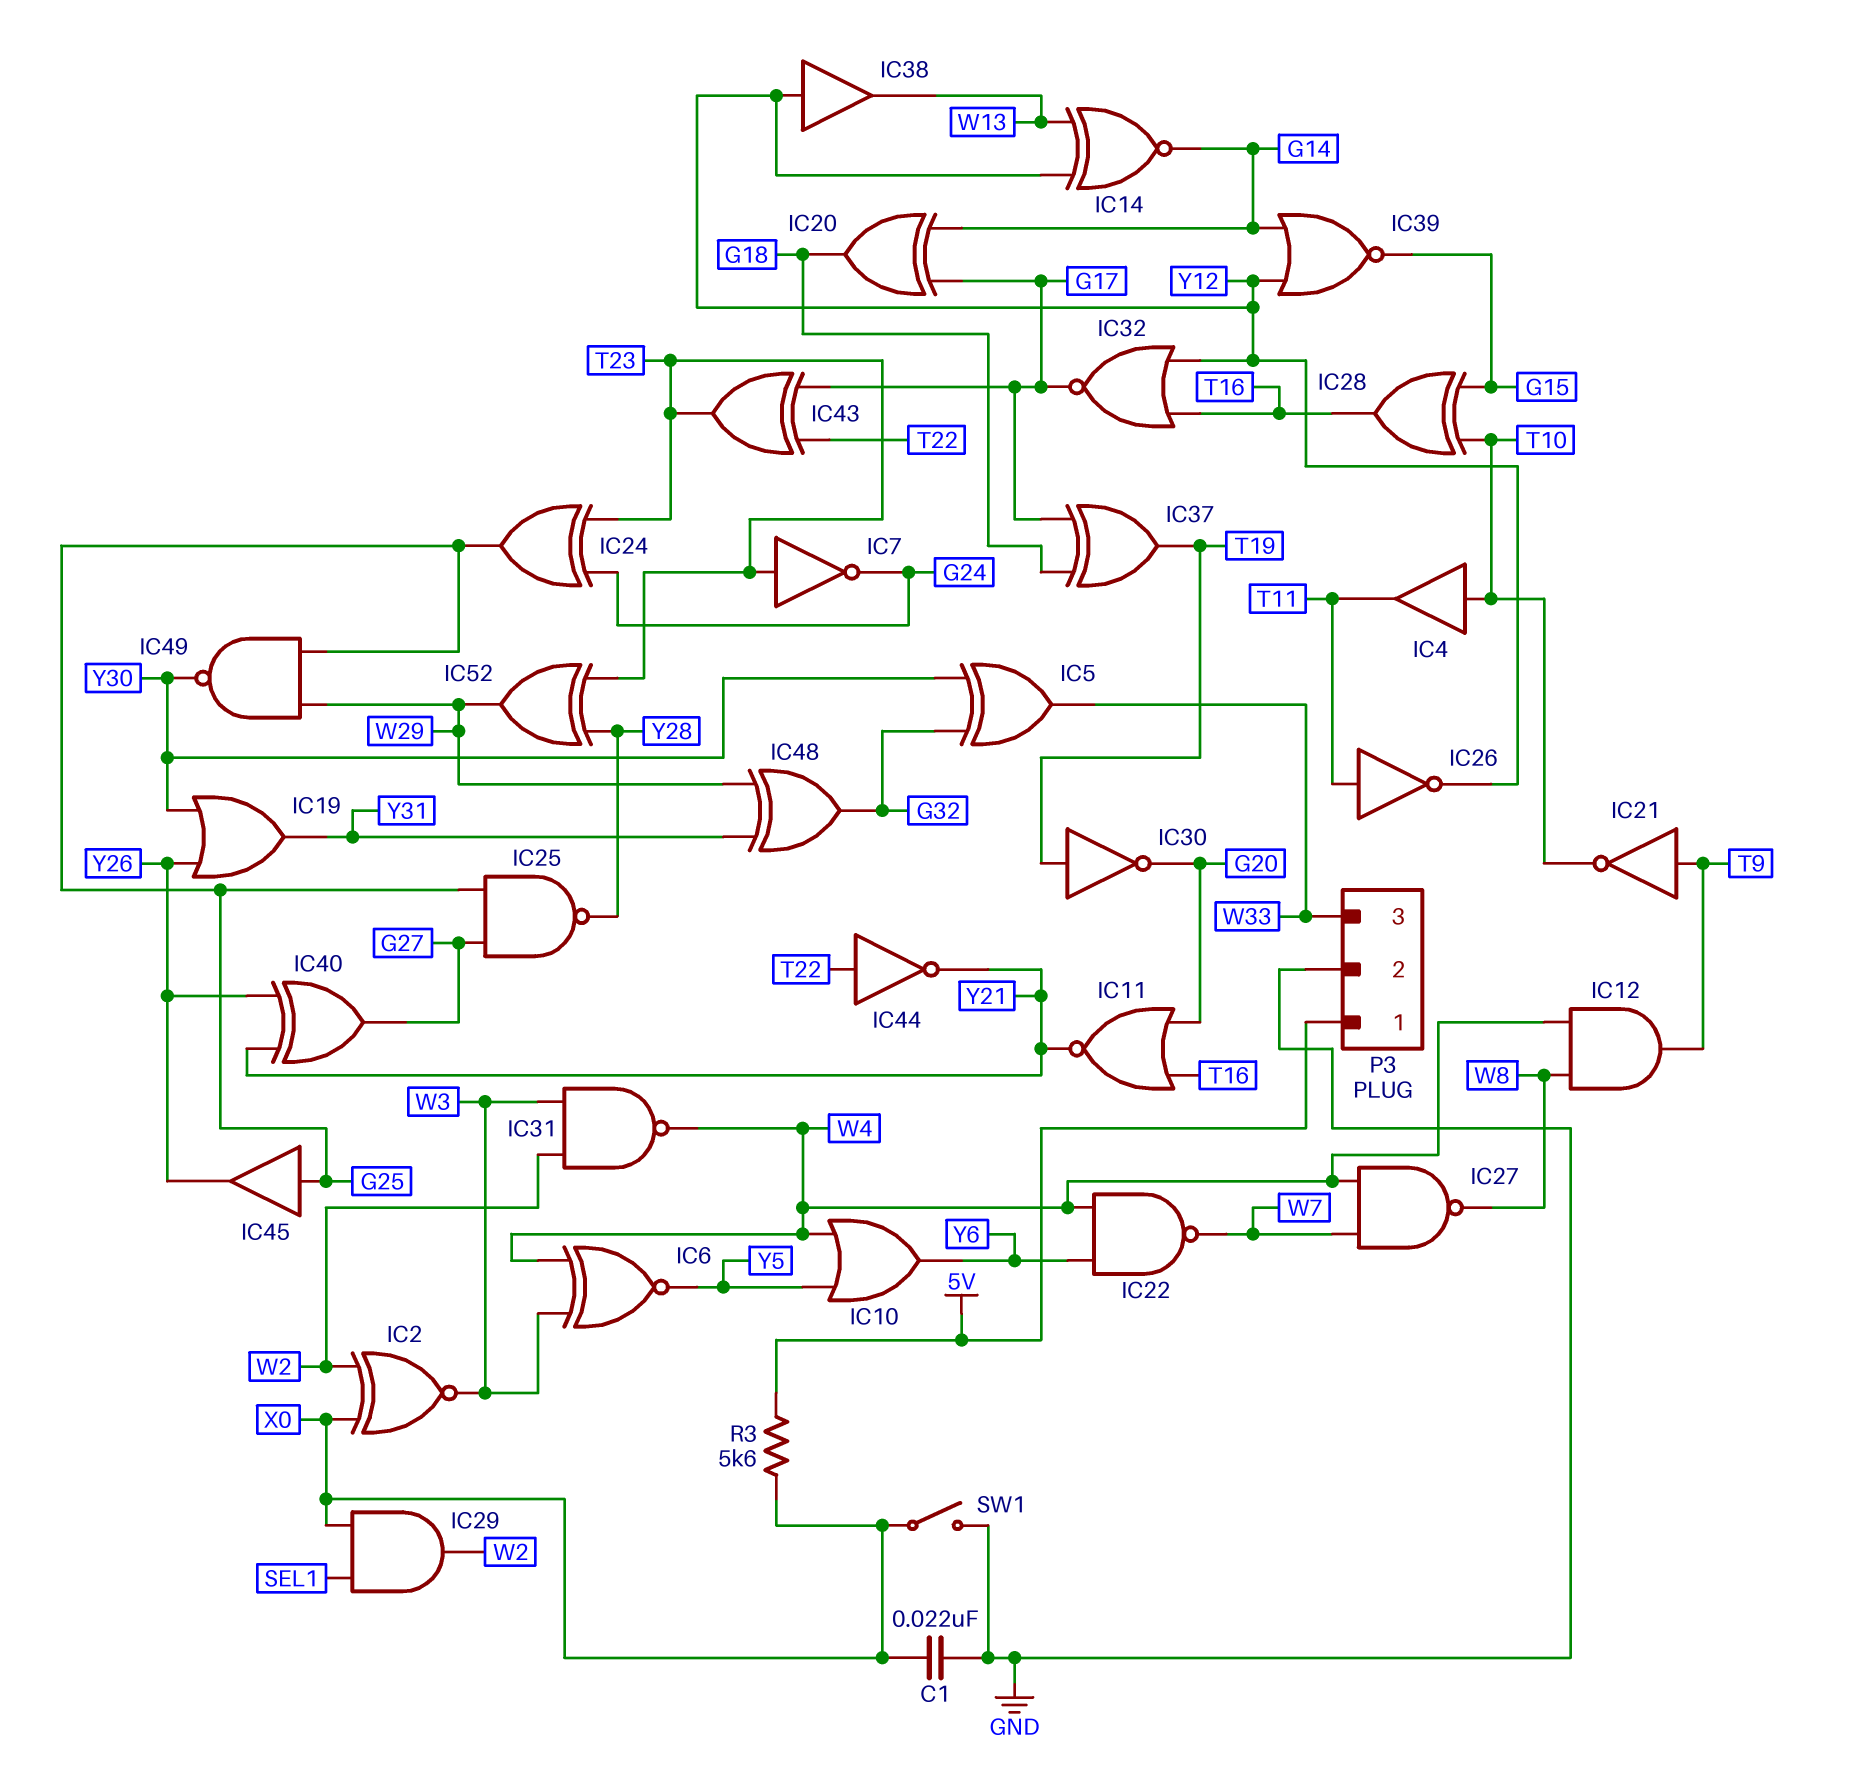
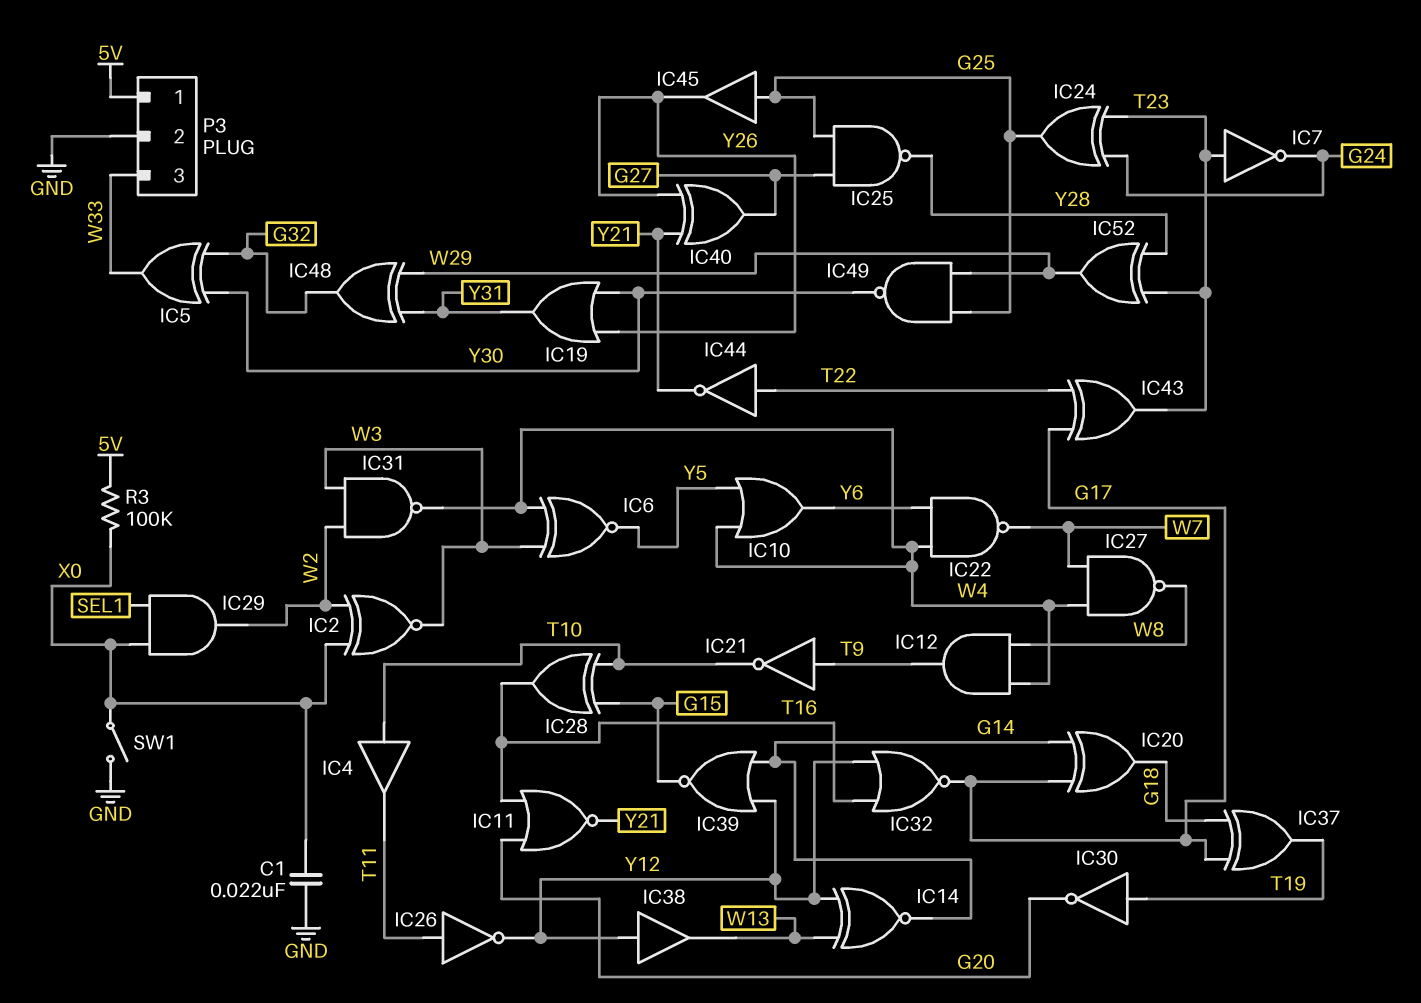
R3: 5.6k (5V, X0) -> 100k (5V, X0)

